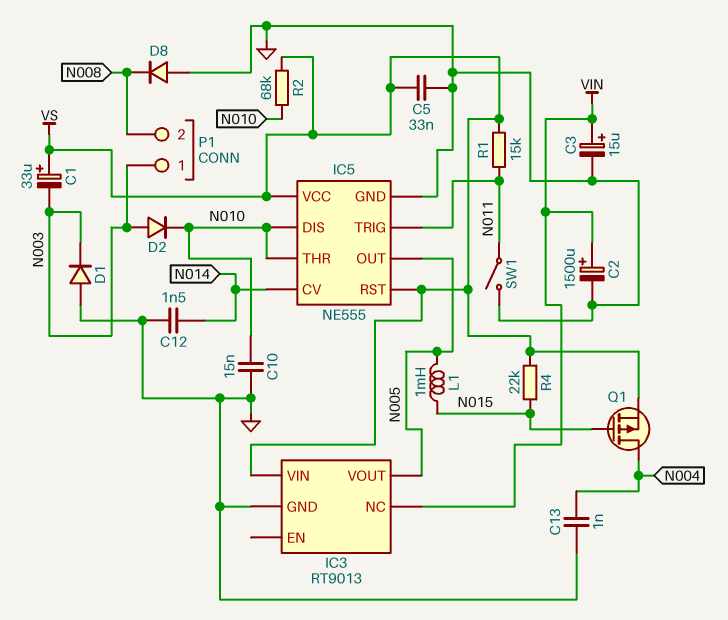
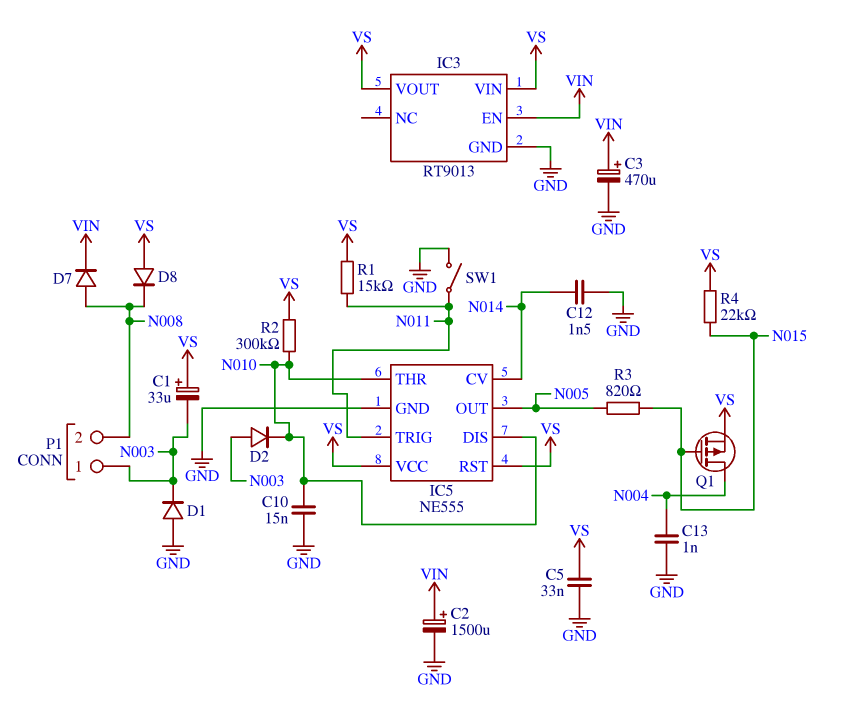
C3: 15uF (plus VIN, minus GND) -> 470uF (plus VIN, minus GND)
D7: none -> diode (A N008, K VIN)
D8: diode (A GND, K N008) -> diode (A VS, K N008)
IC3 pin EN: none -> VIN
IC3 pin NC: VIN -> none
IC3 pin VOUT: N005 -> VS
L1: 1mH (N005, N015) -> none
R2: 68k (N010, VS) -> 300k (N010, VS)
R3: none -> 820 (N005, N015)

